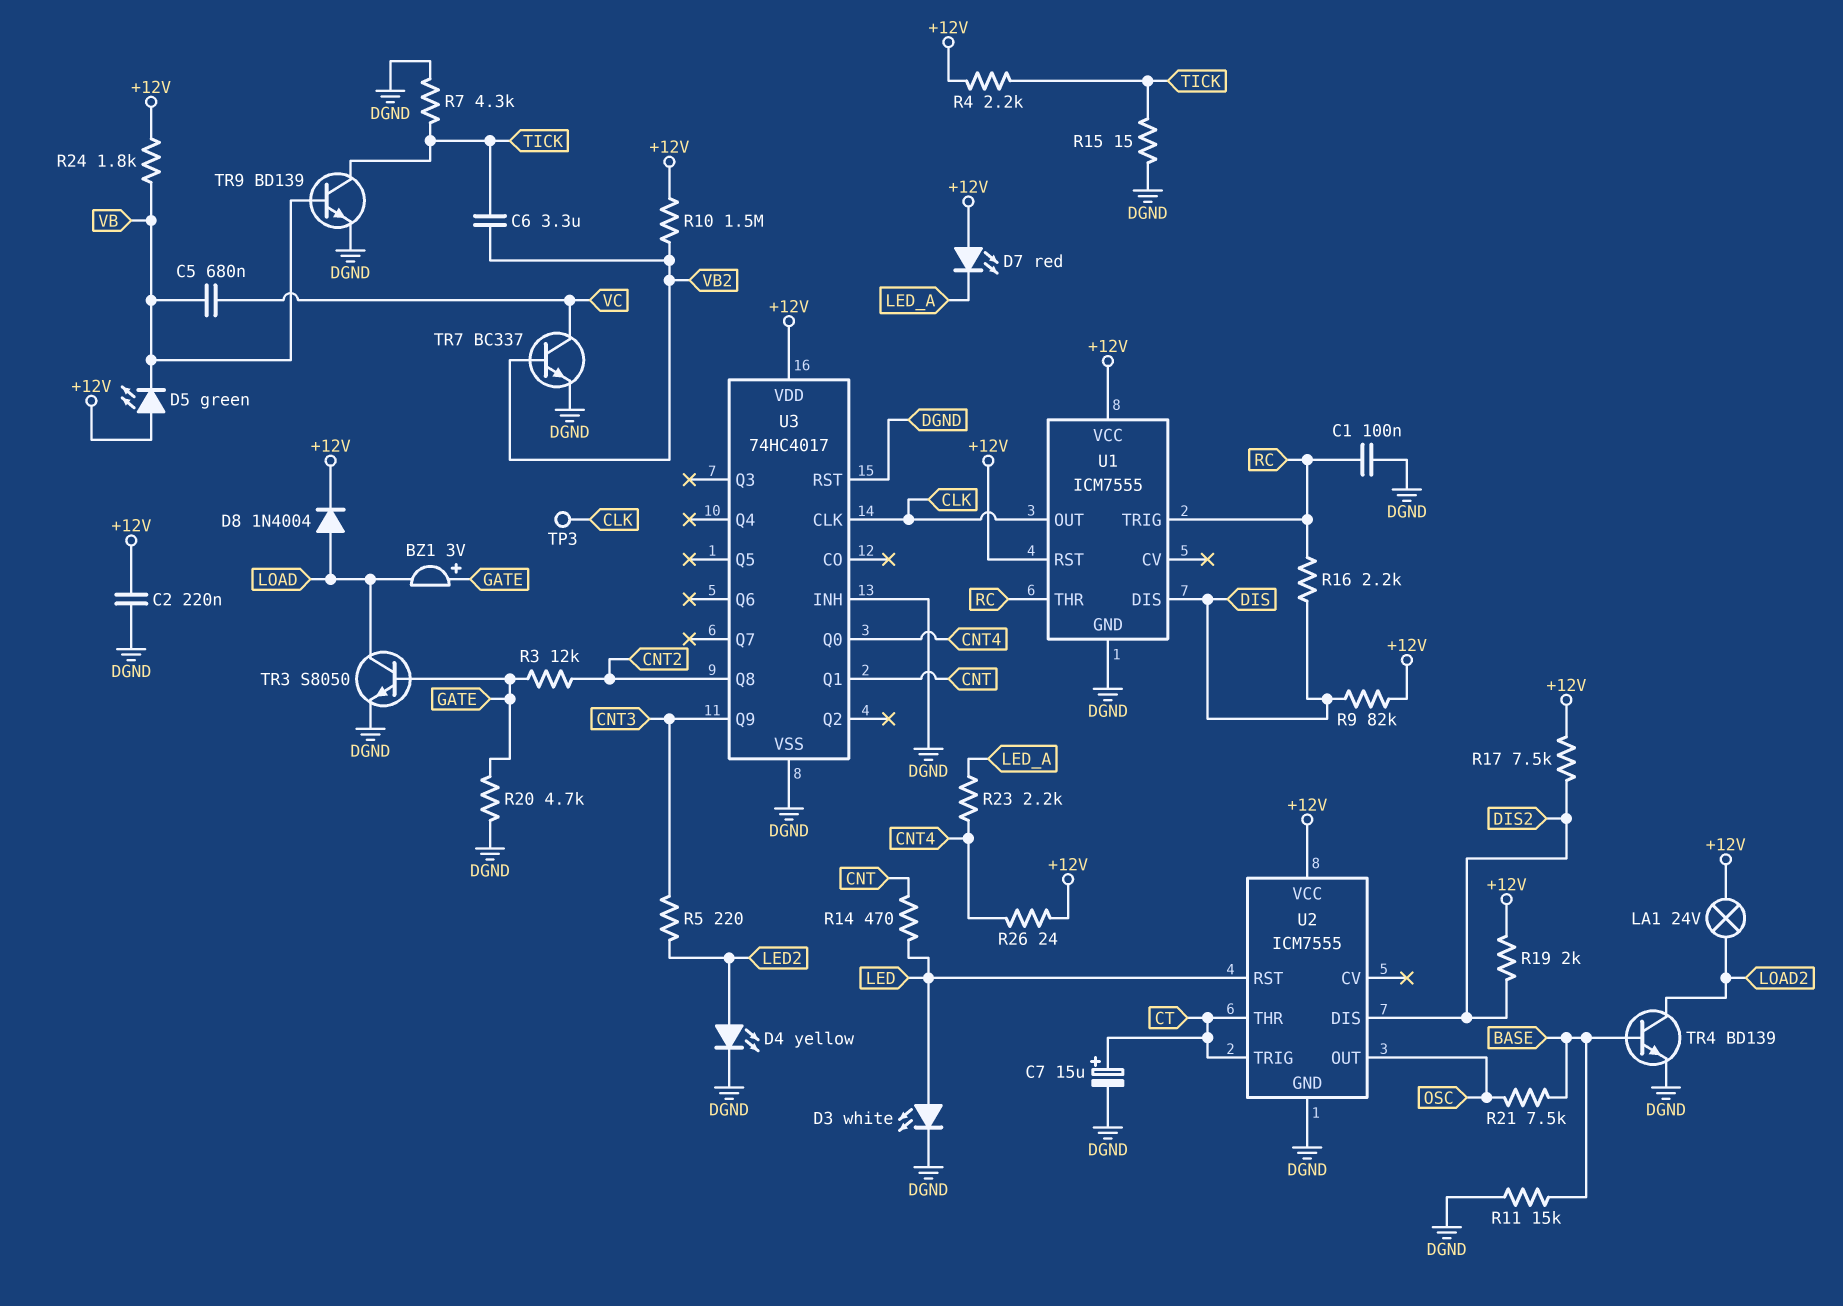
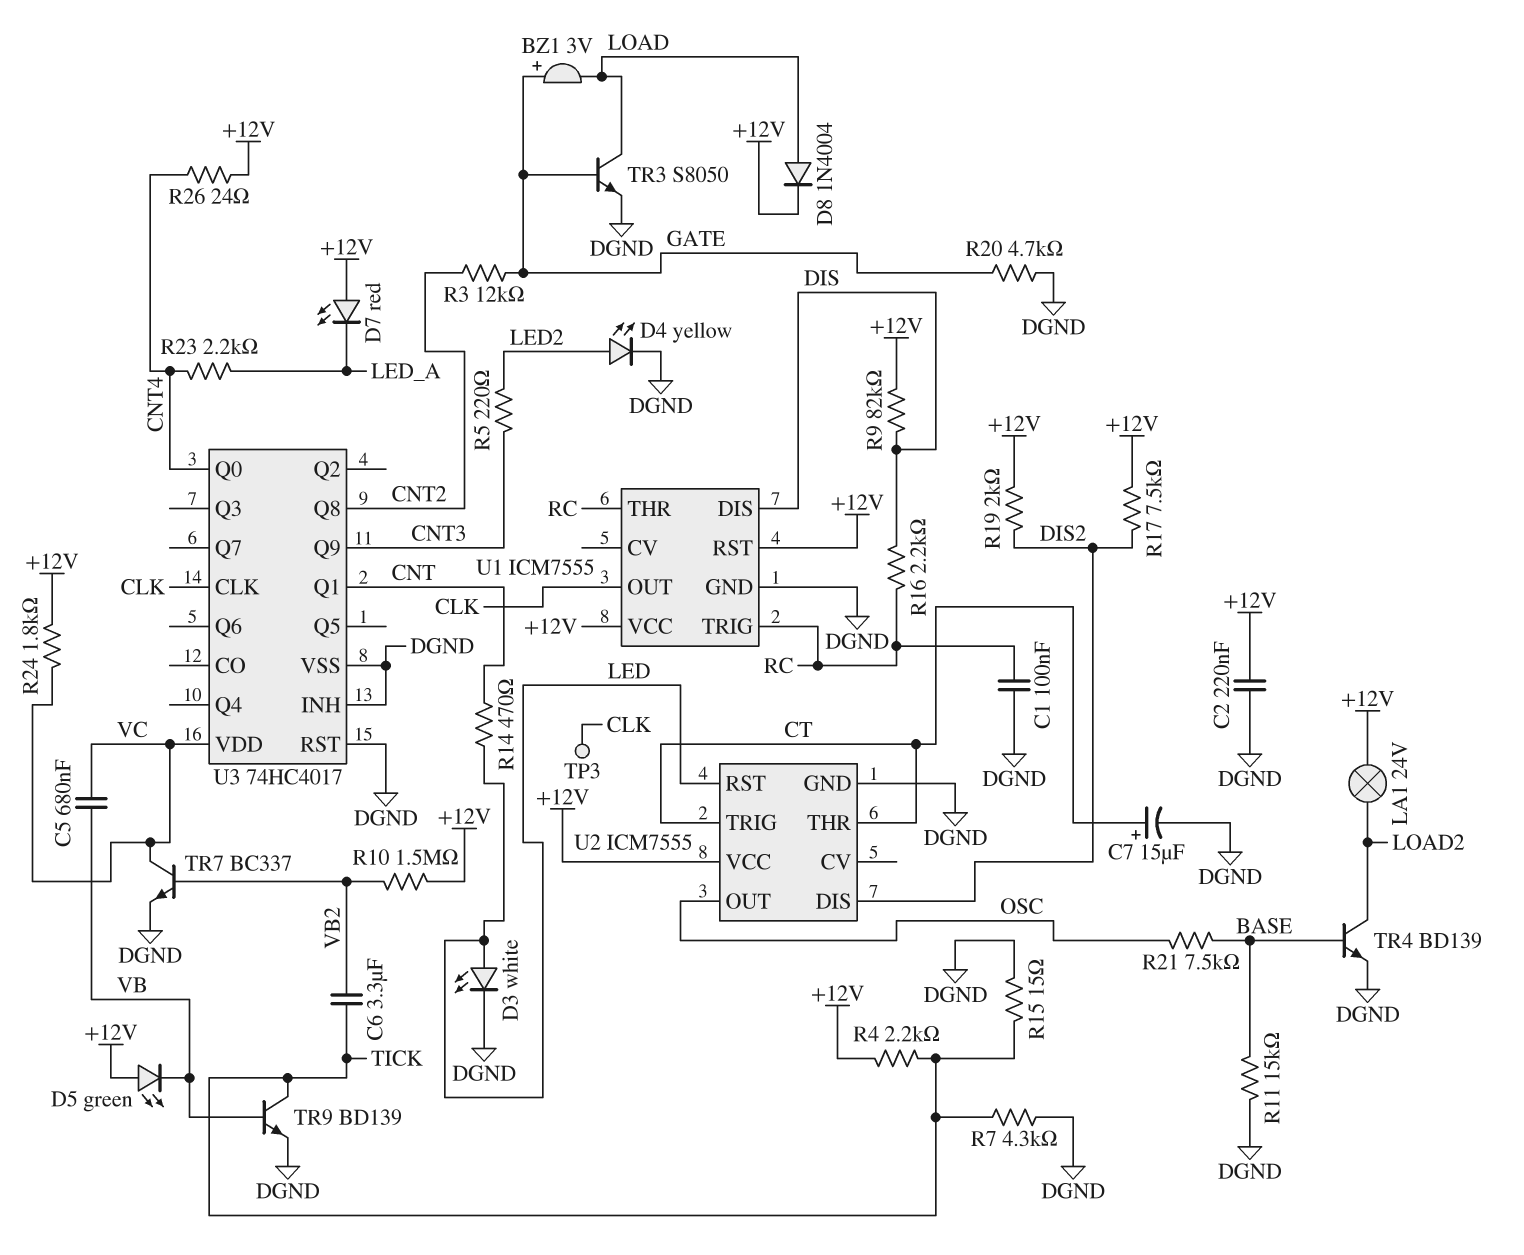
R24: 1.8k (+12V, VB) -> 1.8k (+12V, VC)
U3 pin VDD: +12V -> VC

